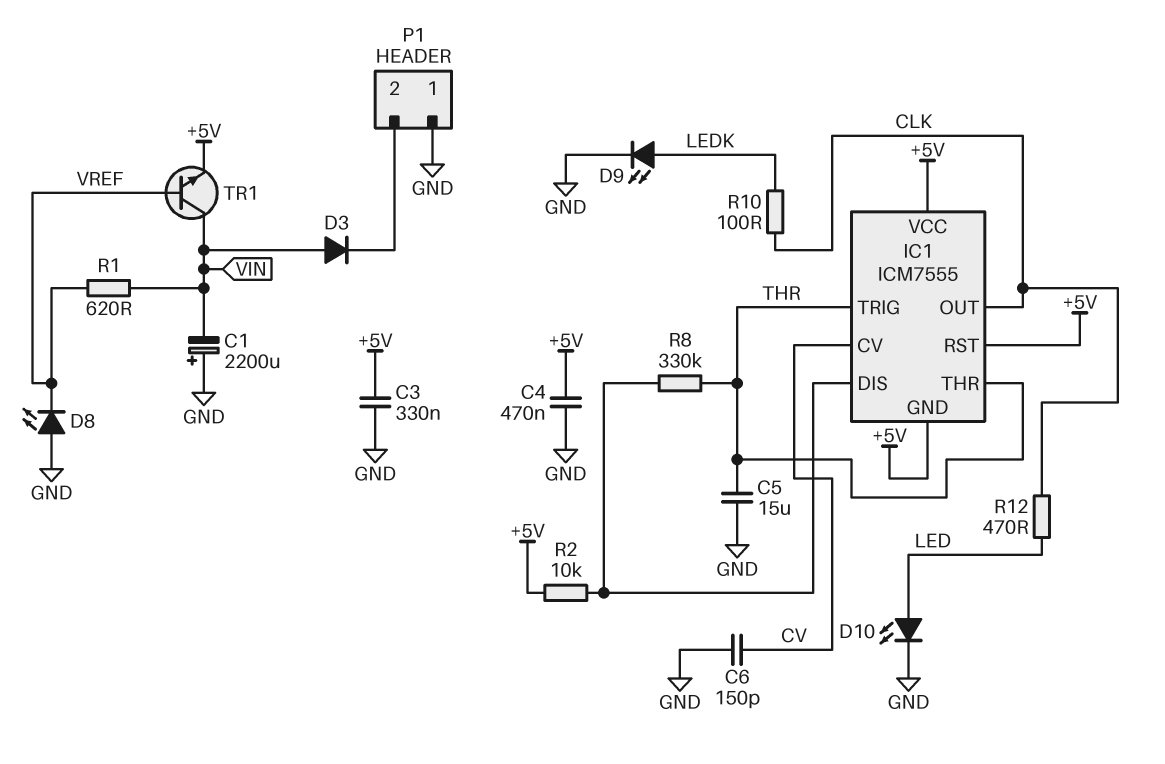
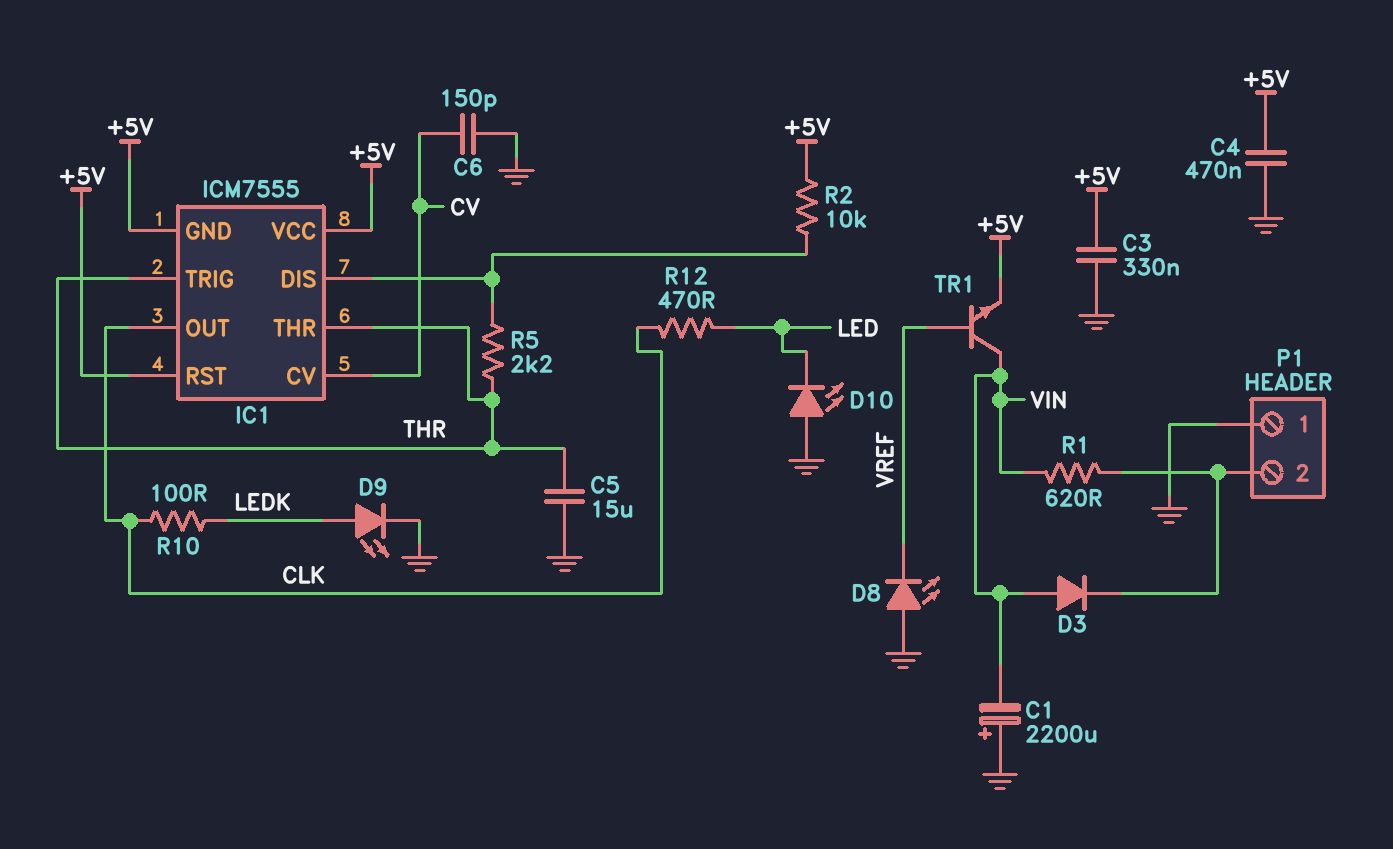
D10: LED (A LED, K GND) -> LED (A GND, K LED)
R1: 620 (VIN, VREF) -> 620 (P1/2, VIN)
R5: none -> 2.2k (IC1/DIS, THR)
R8: 330k (IC1/DIS, THR) -> none

